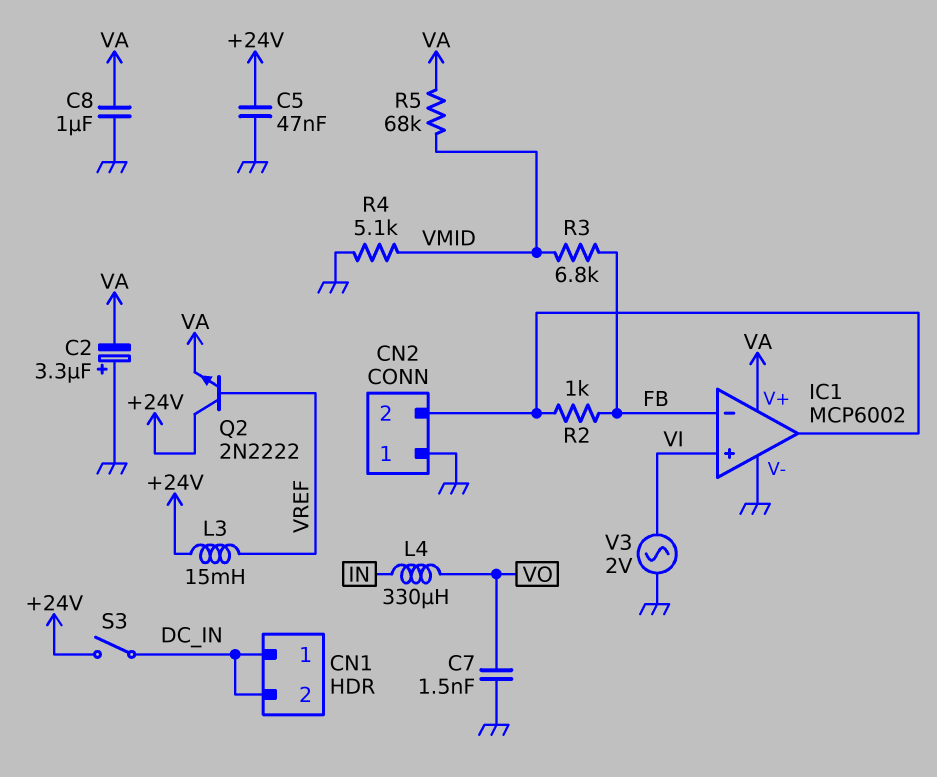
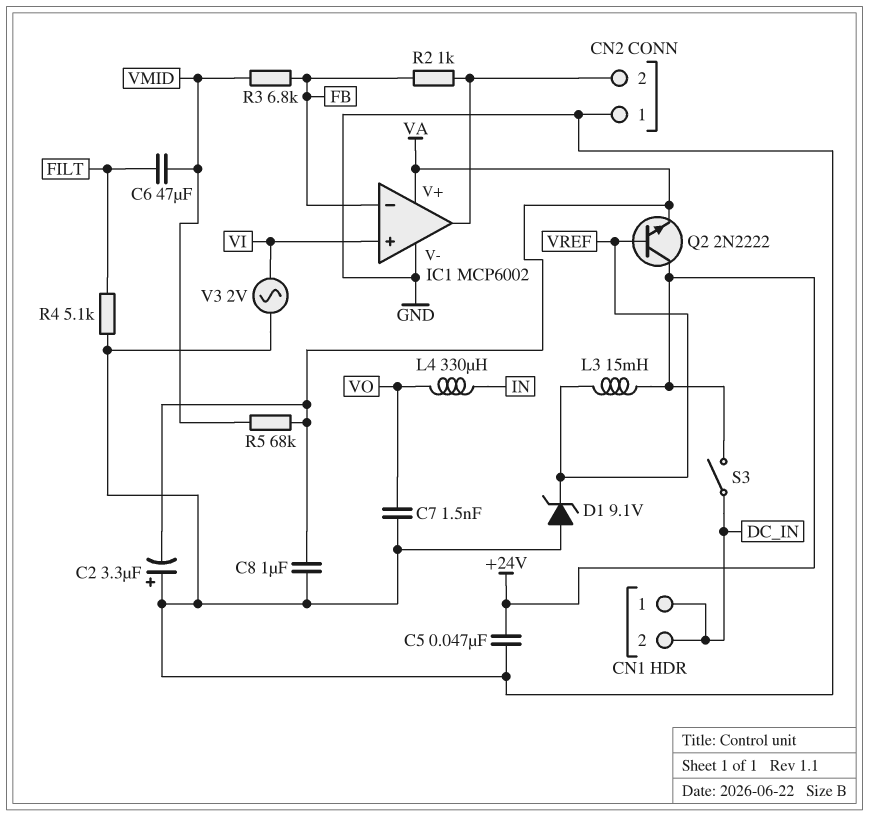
C6: none -> 47uF (FILT, VMID)
D1: none -> zener 9.1V (A GND, K VREF)
R4: 5.1k (GND, VMID) -> 5.1k (FILT, GND)

